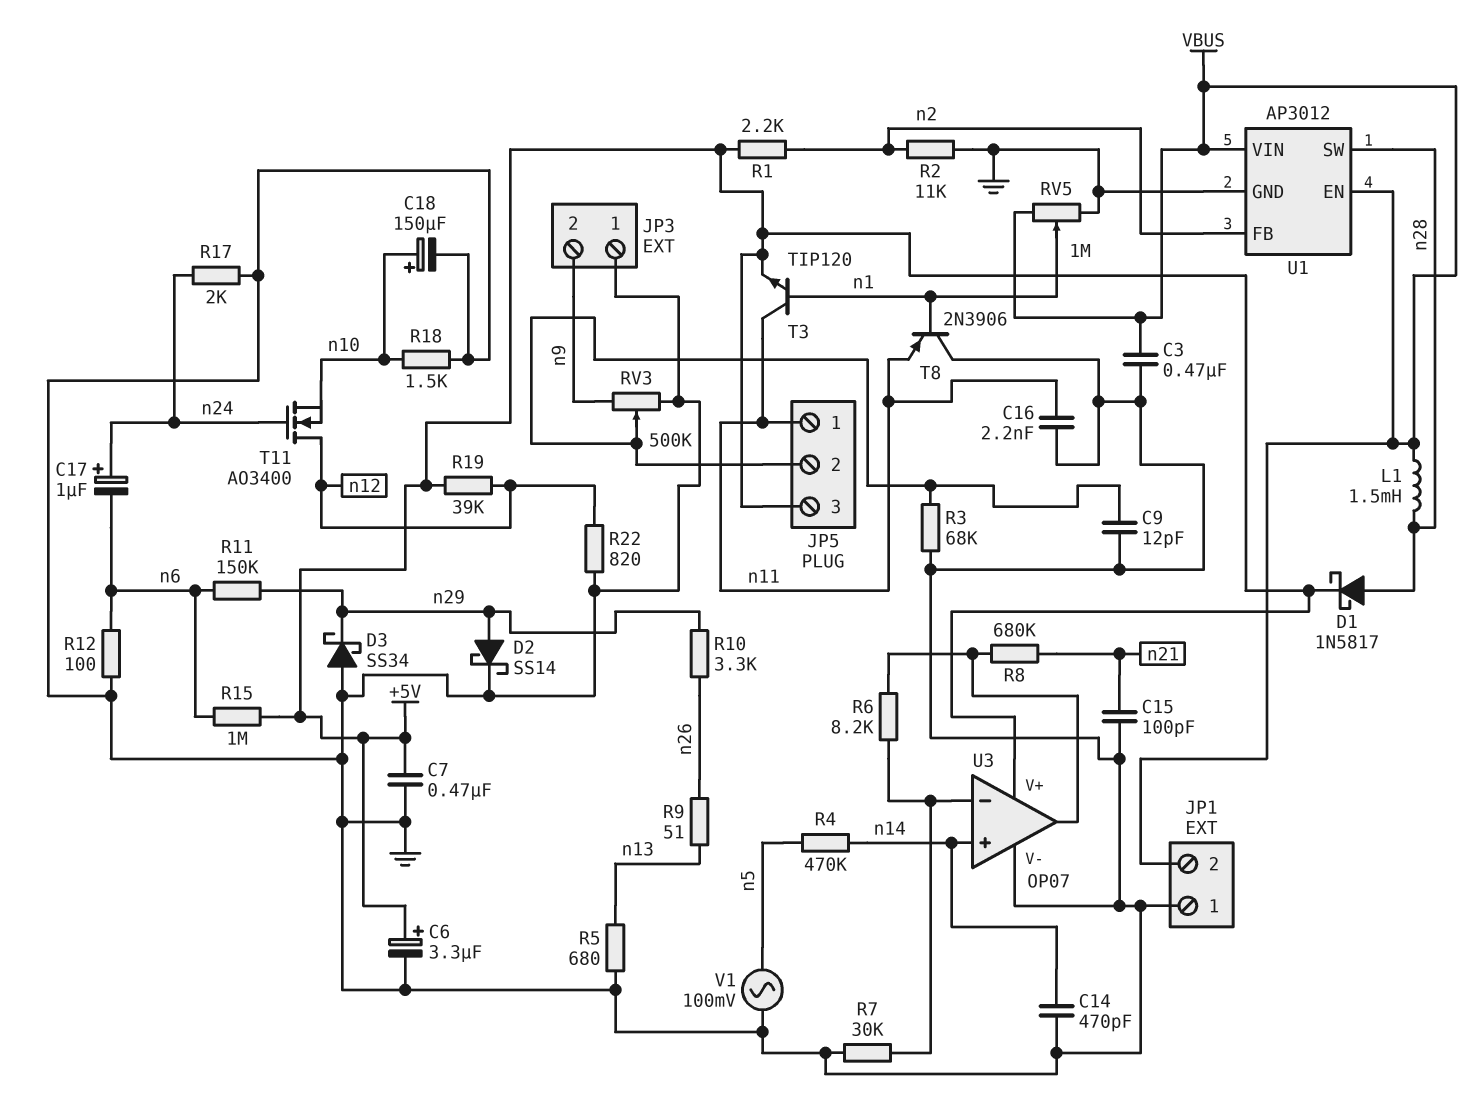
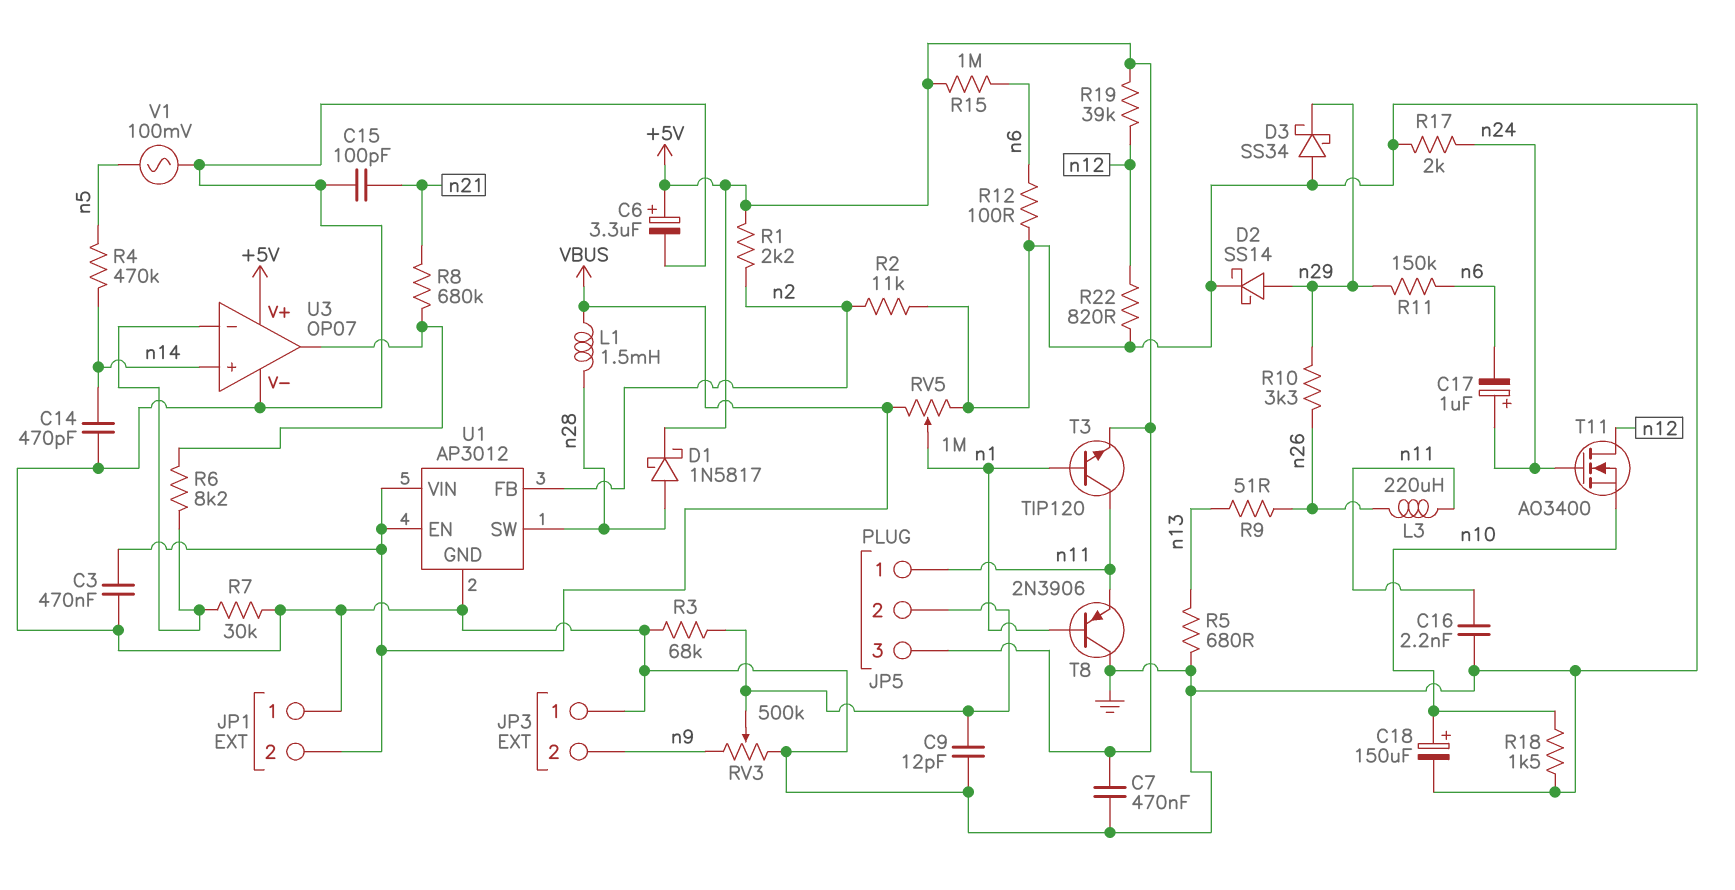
L3: none -> 220uH (n11, n26)

